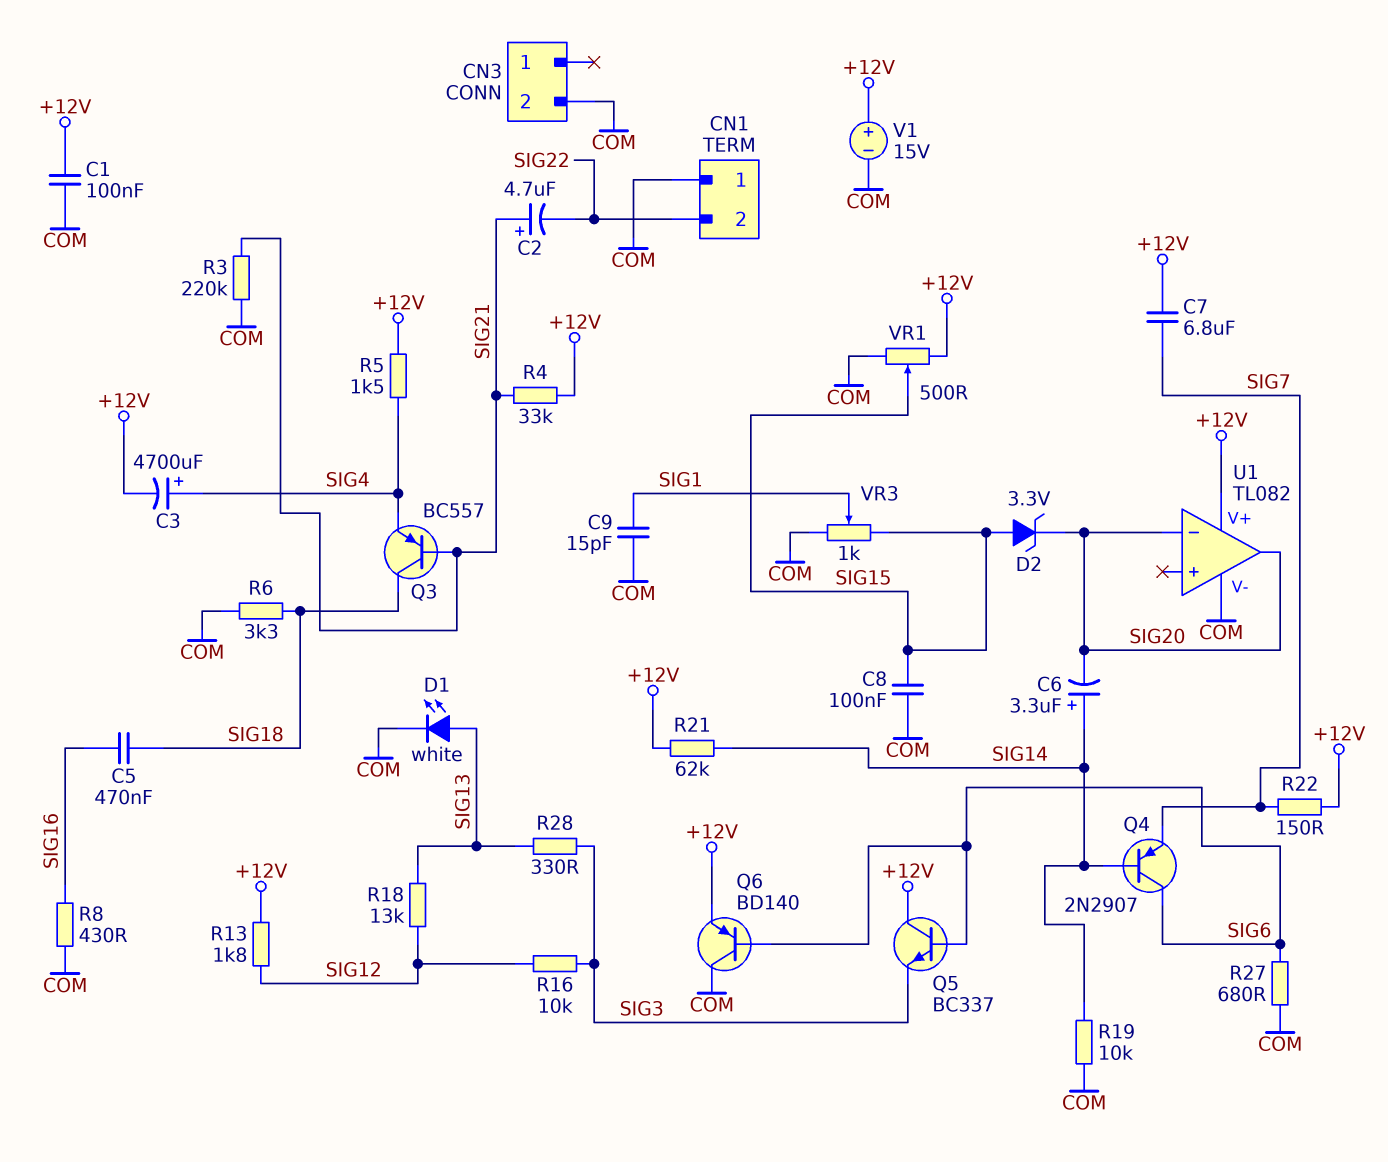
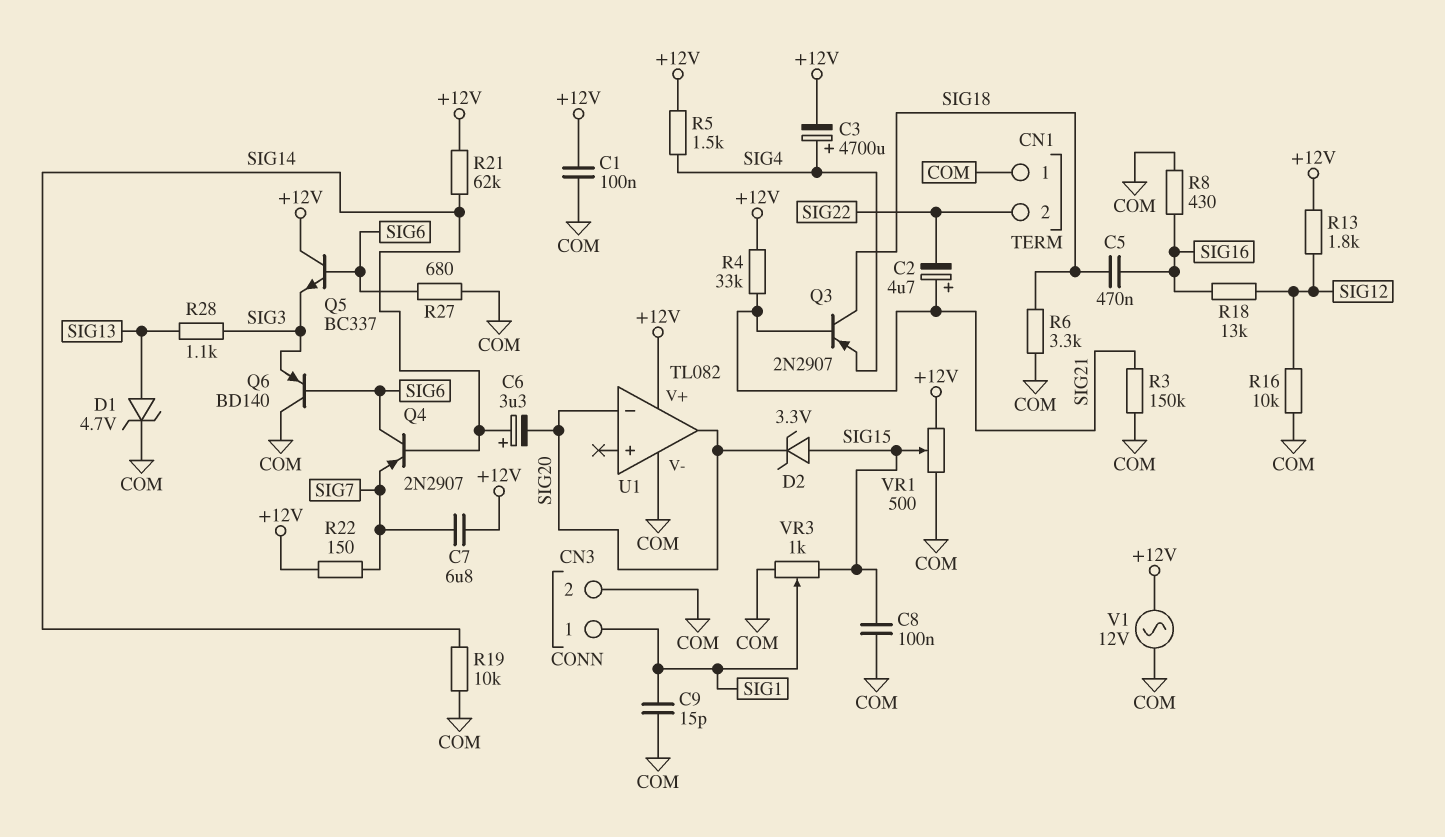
CN3 pin 1: none -> SIG1
D1: LED white (A SIG13, K COM) -> zener 4.7V (A SIG13, K COM)
Q3: PNP BC557 (B SIG21, C SIG18, E SIG4) -> PNP 2N2907 (B SIG21, C SIG18, E SIG4)
Q6: PNP BD140 (B SIG6, C COM, E +12V) -> PNP BD140 (B SIG6, C COM, E SIG3)
R3: 220k (COM, SIG21) -> 150k (COM, SIG21)
R16: 10k (SIG3, SIG12) -> 10k (COM, SIG12)
R18: 13k (SIG12, SIG13) -> 13k (SIG12, SIG16)
R28: 330 (SIG3, SIG13) -> 1.1k (SIG3, SIG13)
V1: 15V (plus +12V, minus COM) -> AC 12V (+12V, COM)

